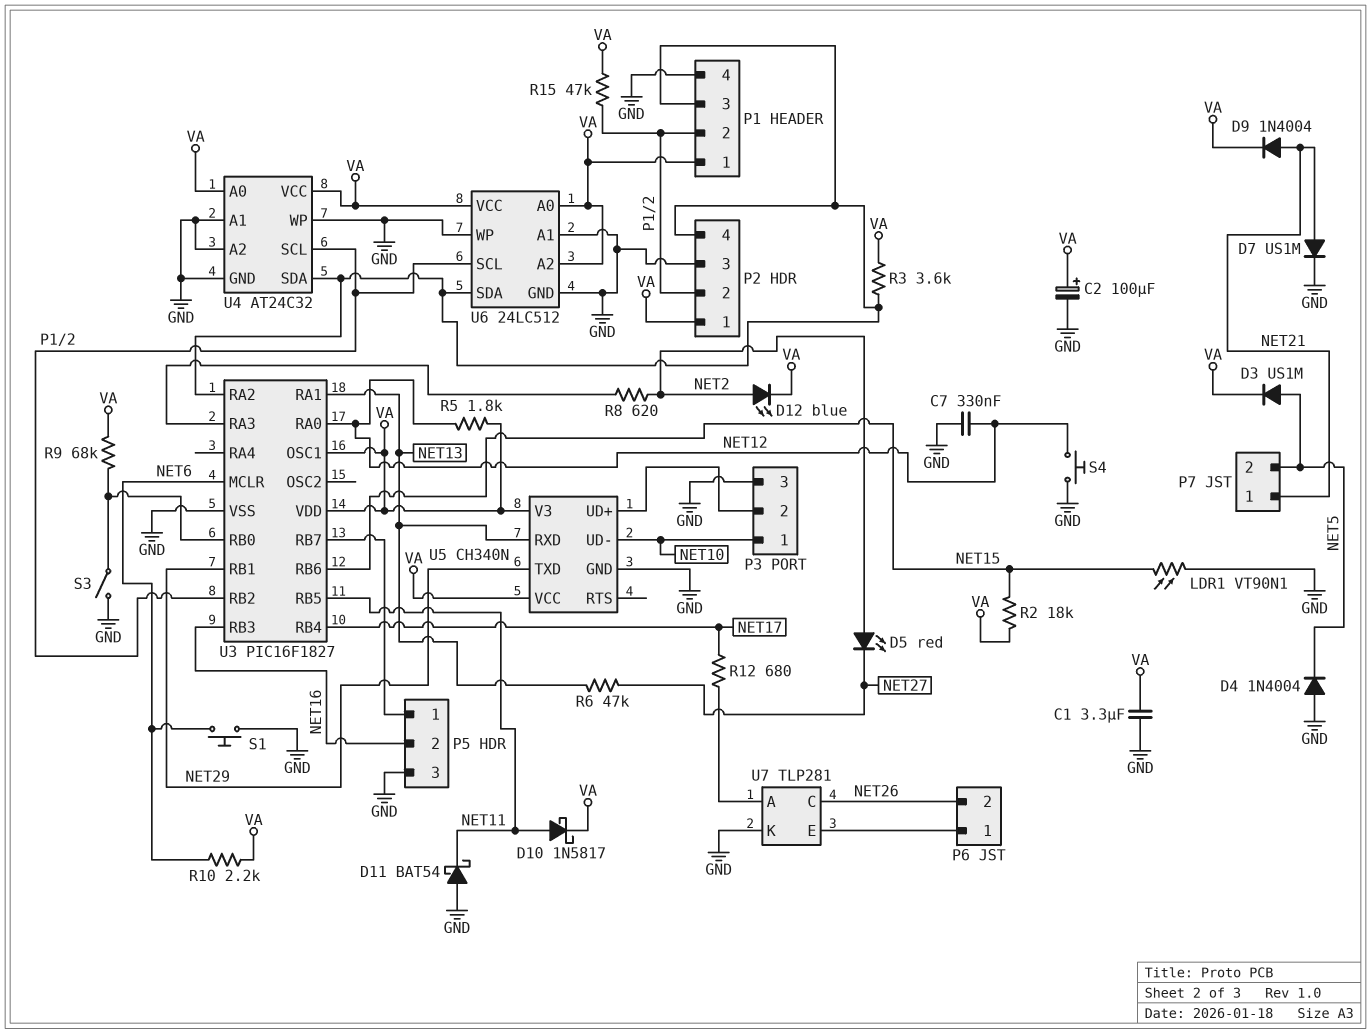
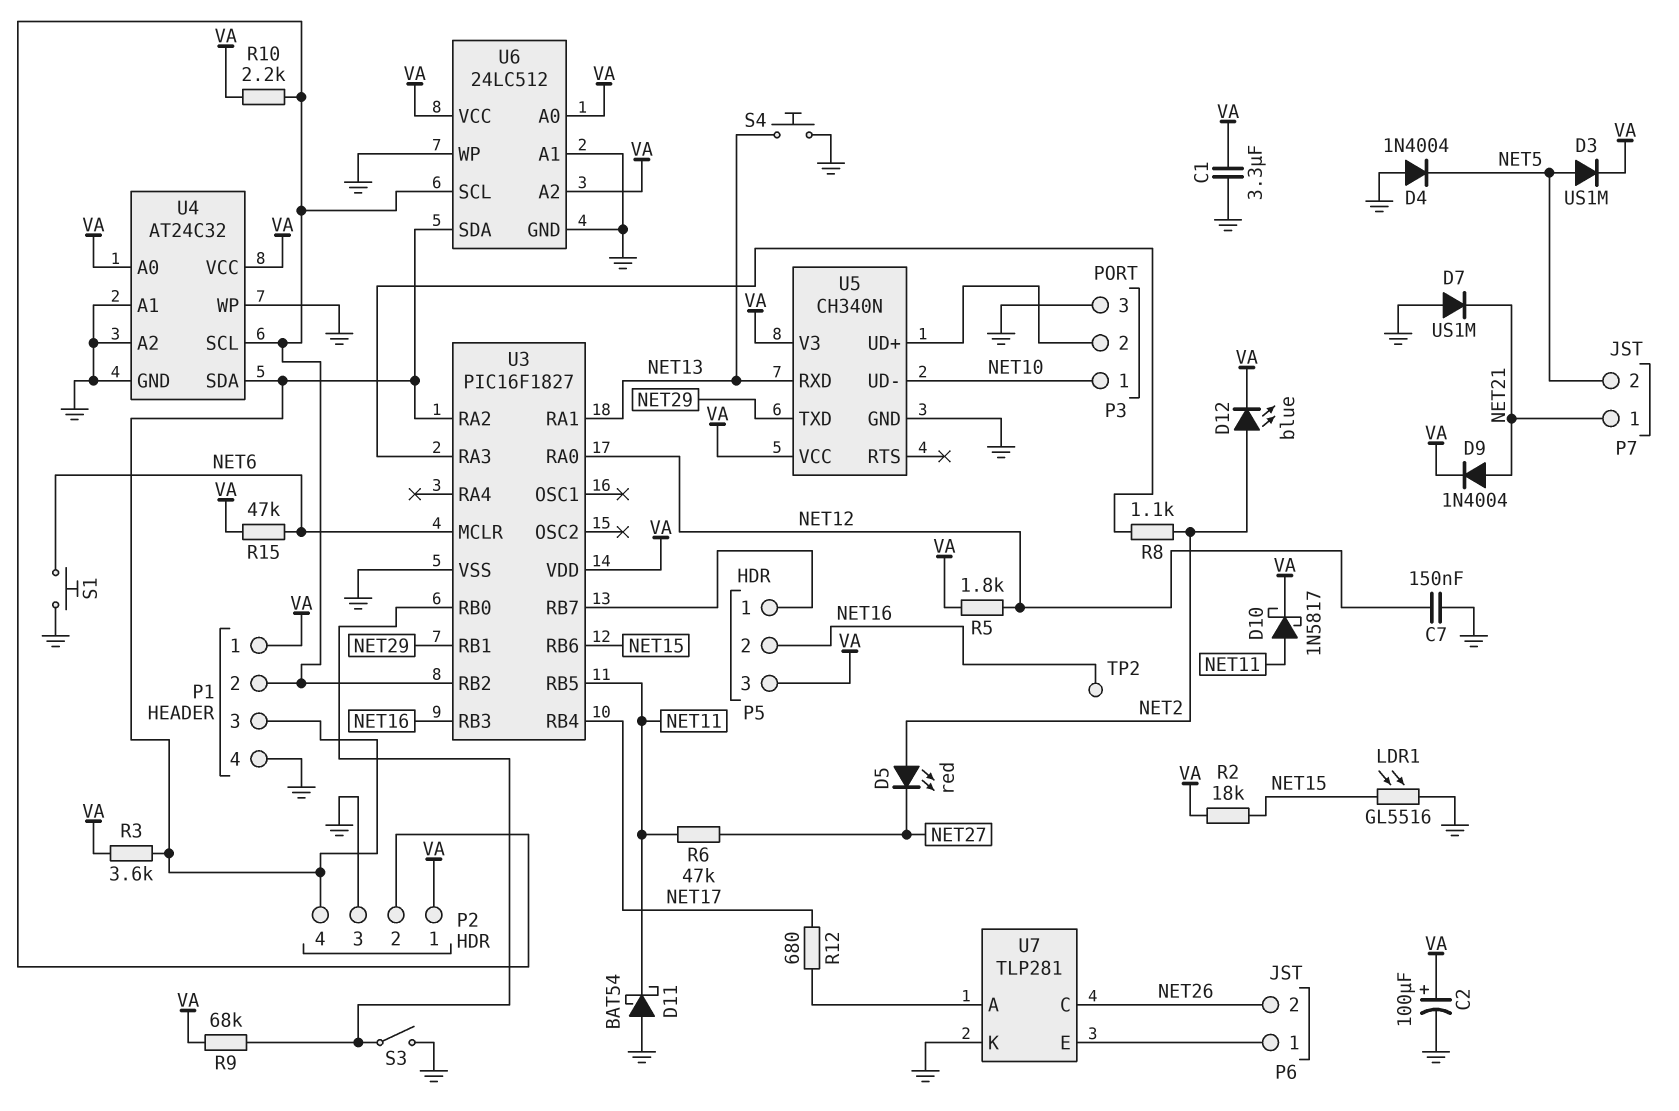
C7: 330nF (GND, NET12) -> 150nF (GND, NET12)
D7: diode US1M (A NET21, K GND) -> diode US1M (A GND, K NET21)
LDR1: VT90N1 (GND, NET15) -> GL5516 (GND, NET15)
P5 pin 3: GND -> VA
R6: 47k (NET13, NET27) -> 47k (NET11, NET27)
R8: 620 (NET2, U3/RA3) -> 1.1k (NET2, U3/RA3)
R10: 2.2k (NET6, VA) -> 2.2k (P1/2, VA)
R15: 47k (P1/2, VA) -> 47k (NET6, VA)
S4: button (GND, NET12) -> button (GND, NET13)
TP2: none -> test point (NET16)
U3 pin OSC1: VA -> none

